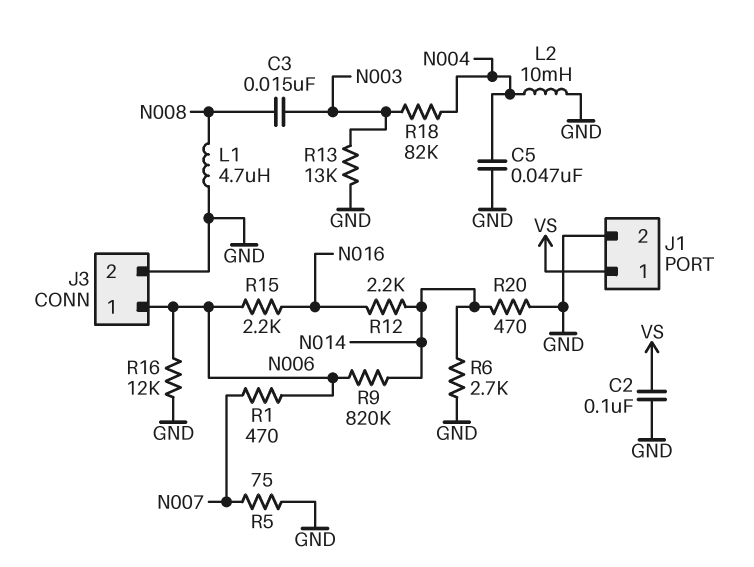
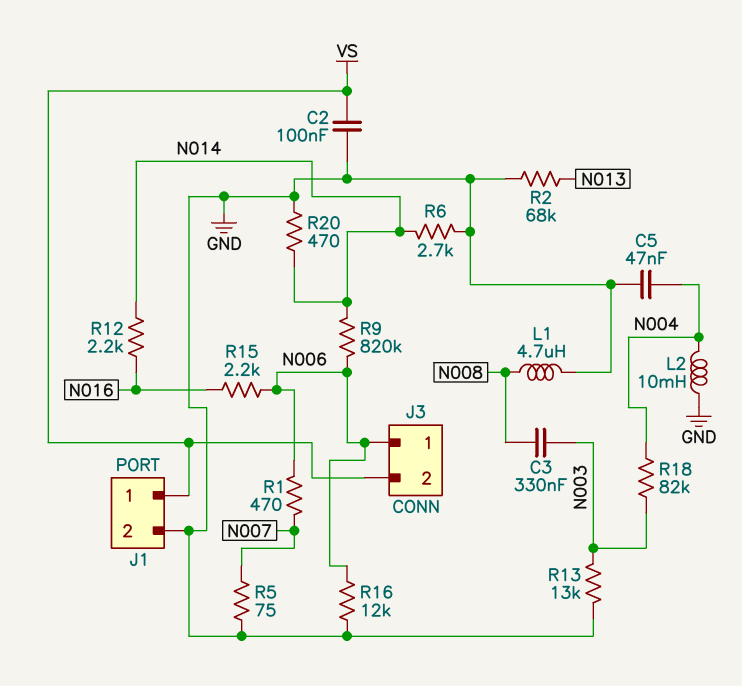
C3: 15nF (N003, N008) -> 330nF (N003, N008)
J3 pin 2: GND -> VS
R2: none -> 68k (GND, N013)

